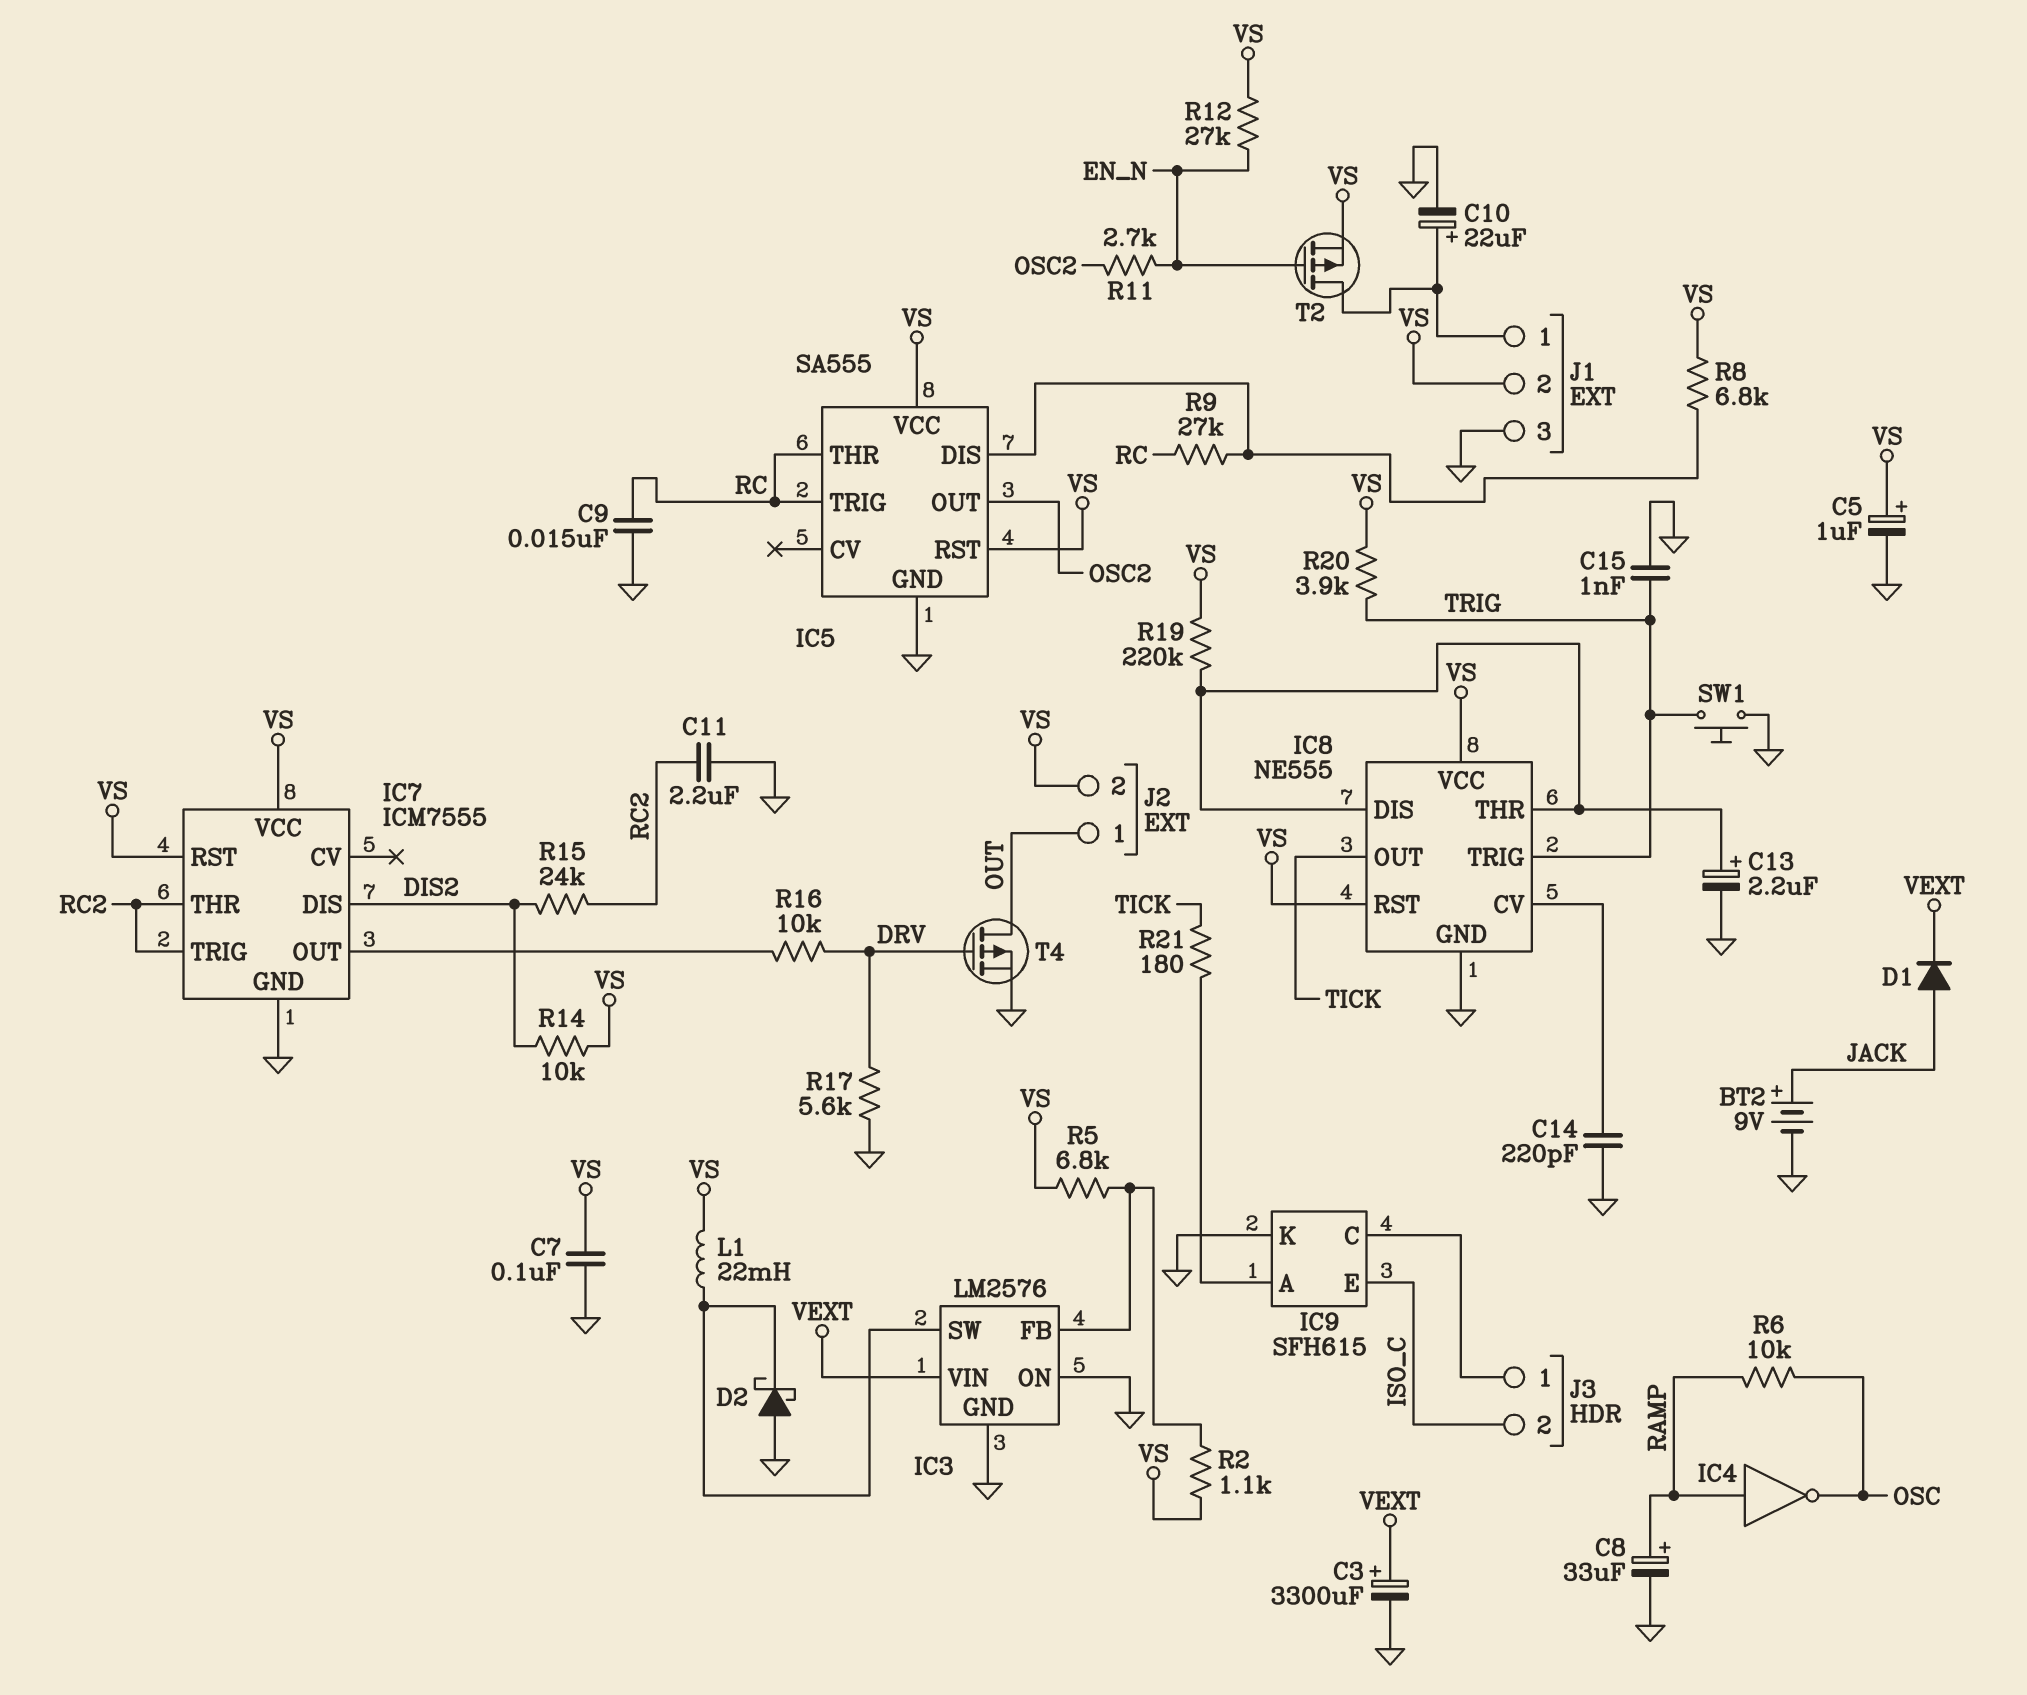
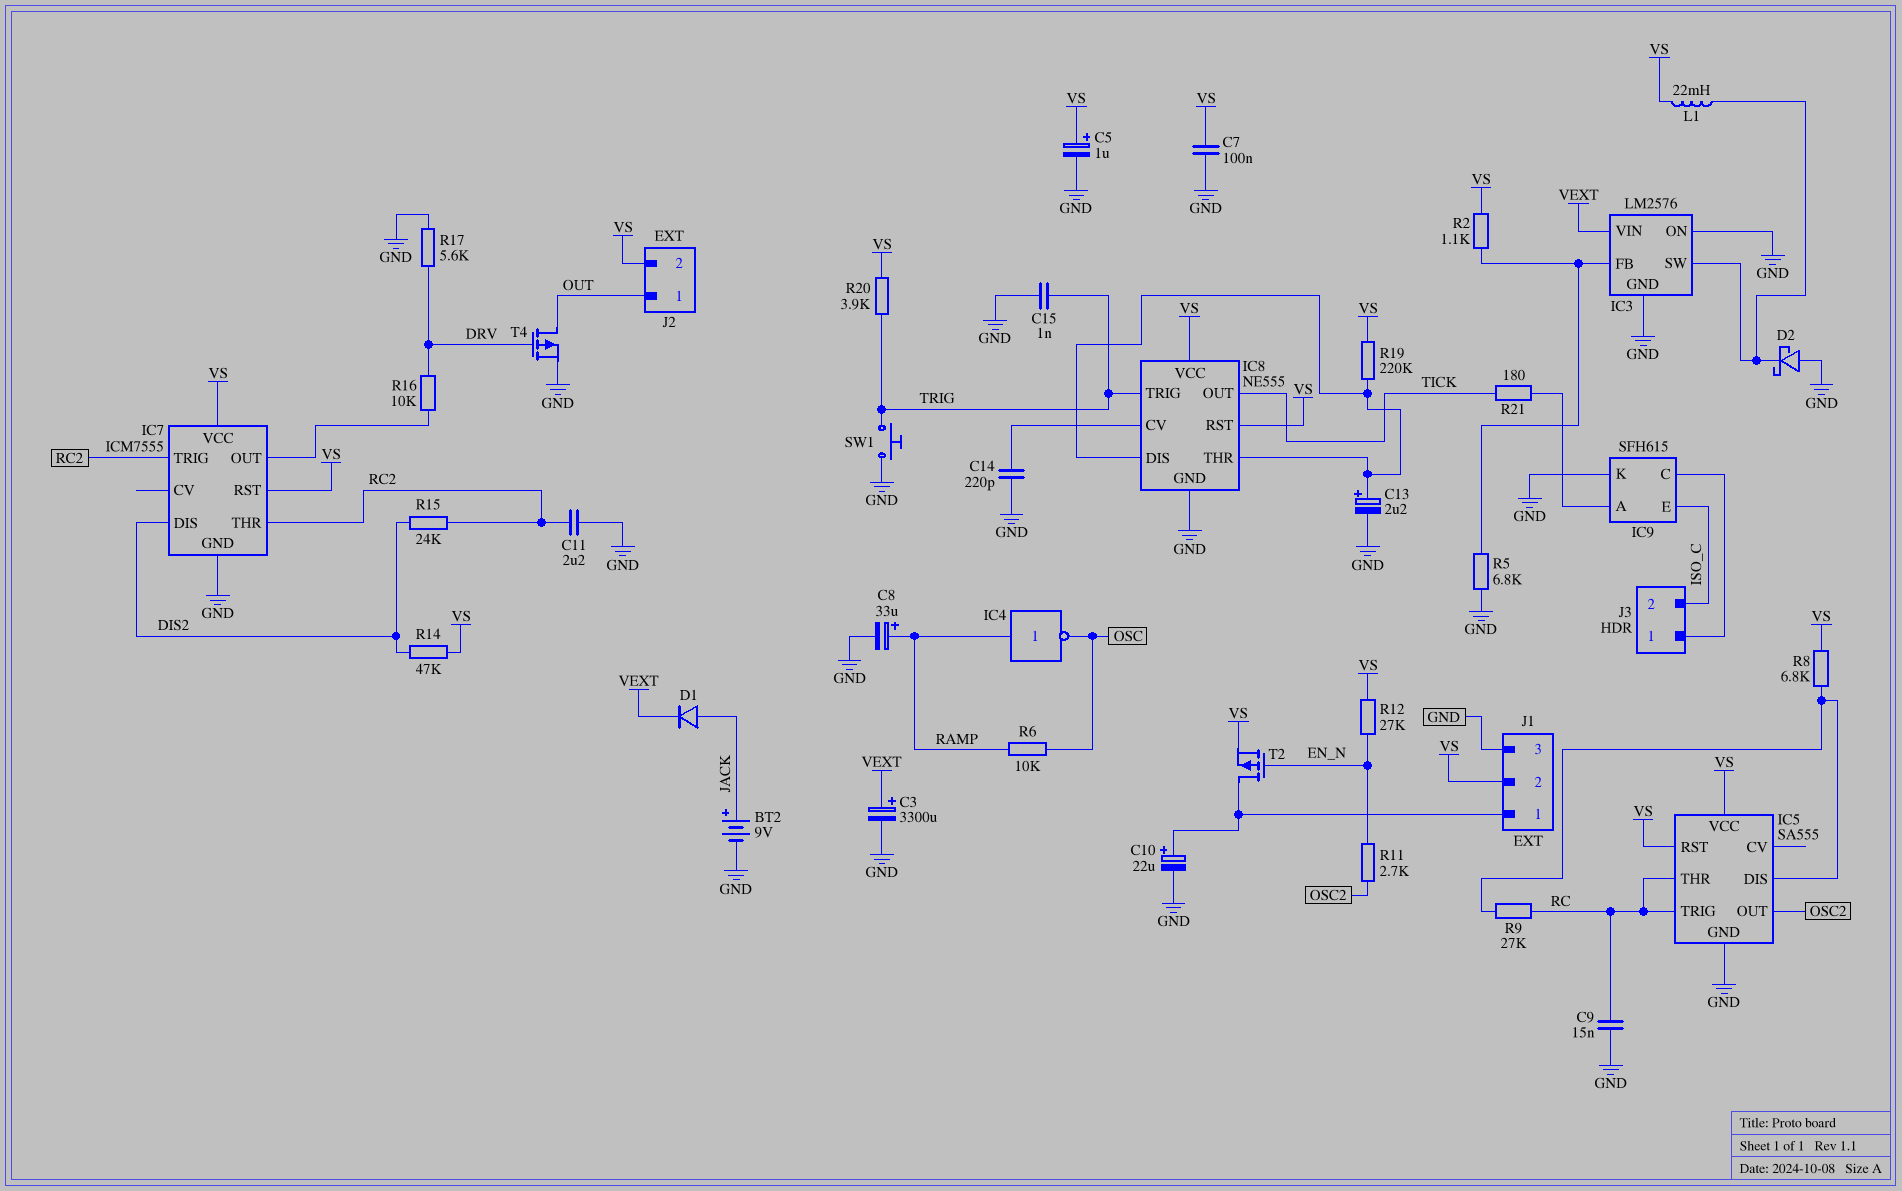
R5: 6.8k (IC3/FB, VS) -> 6.8k (GND, IC3/FB)
R14: 10k (DIS2, VS) -> 47k (DIS2, VS)

